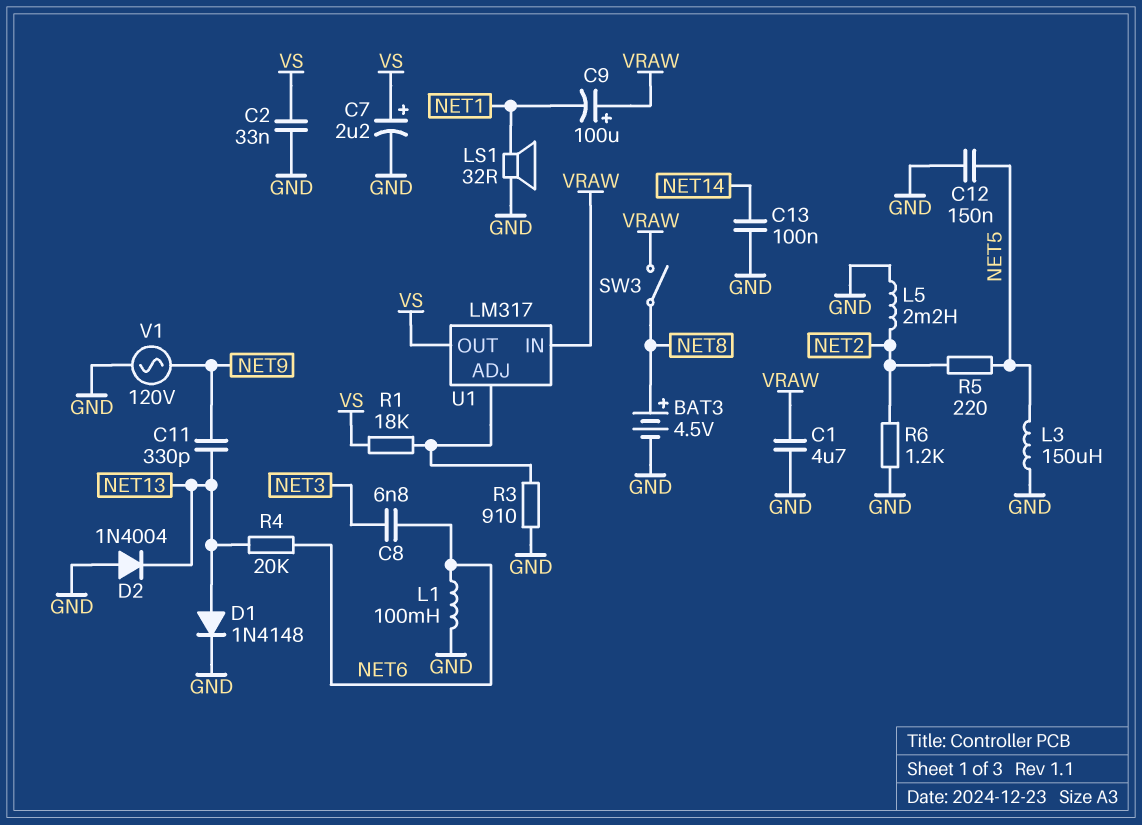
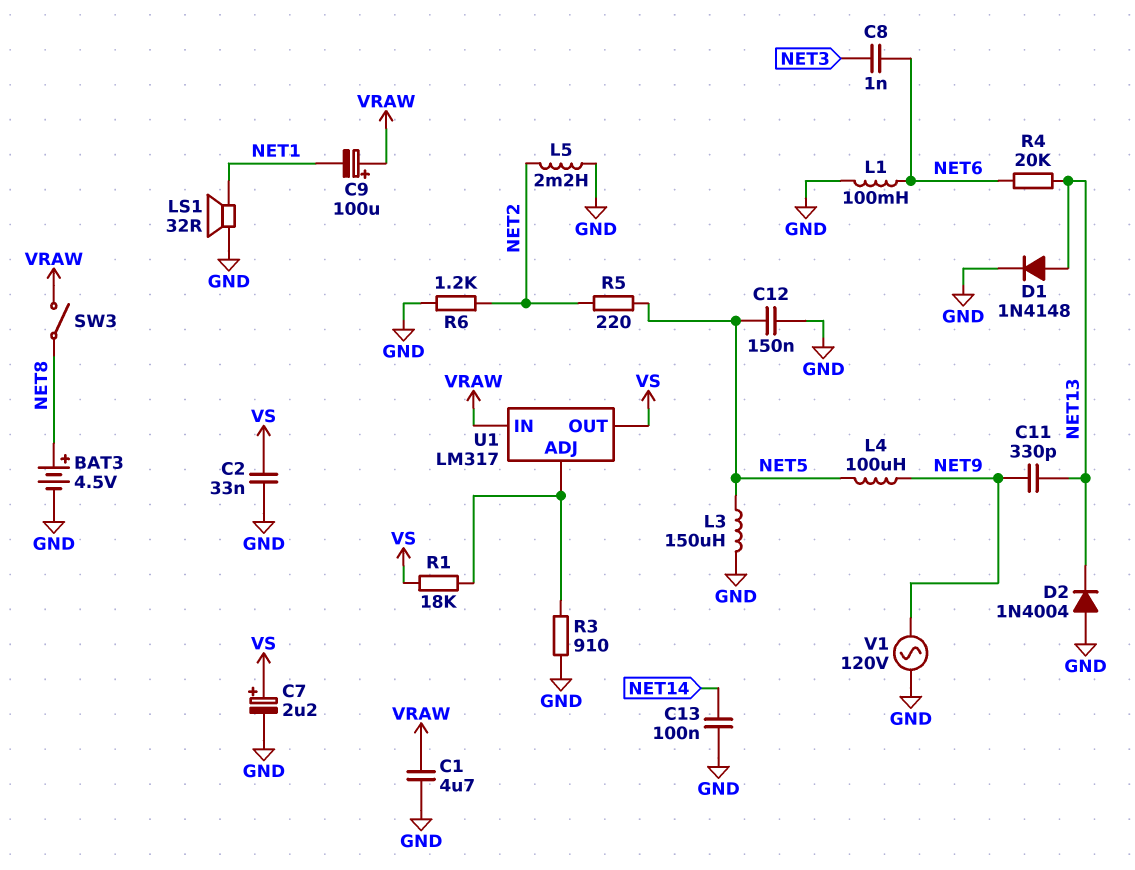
C8: 6.8nF (NET3, NET6) -> 1nF (NET3, NET6)
L4: none -> 100uH (NET5, NET9)

